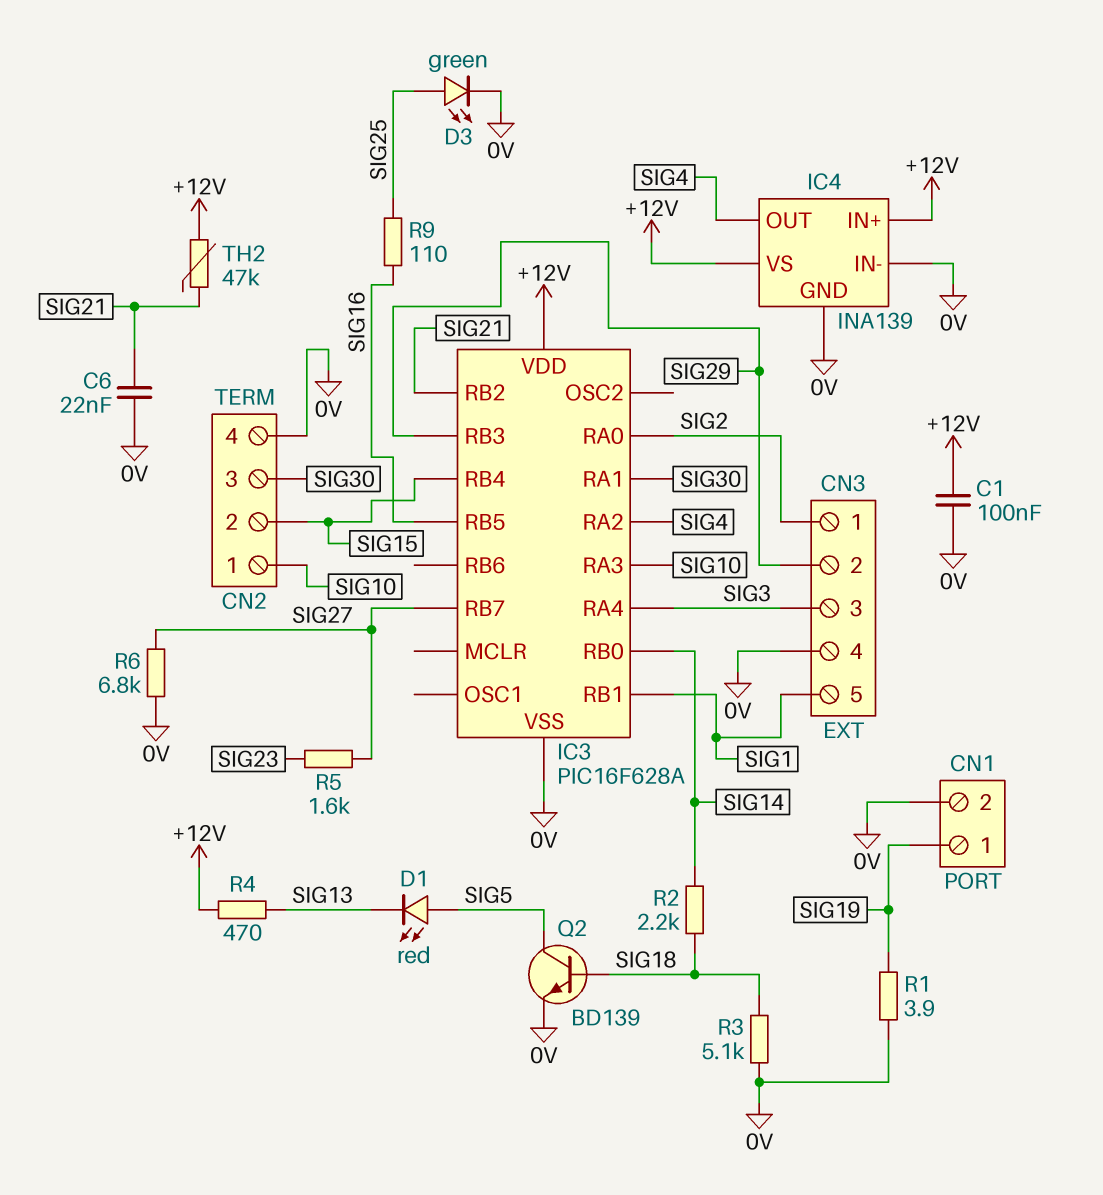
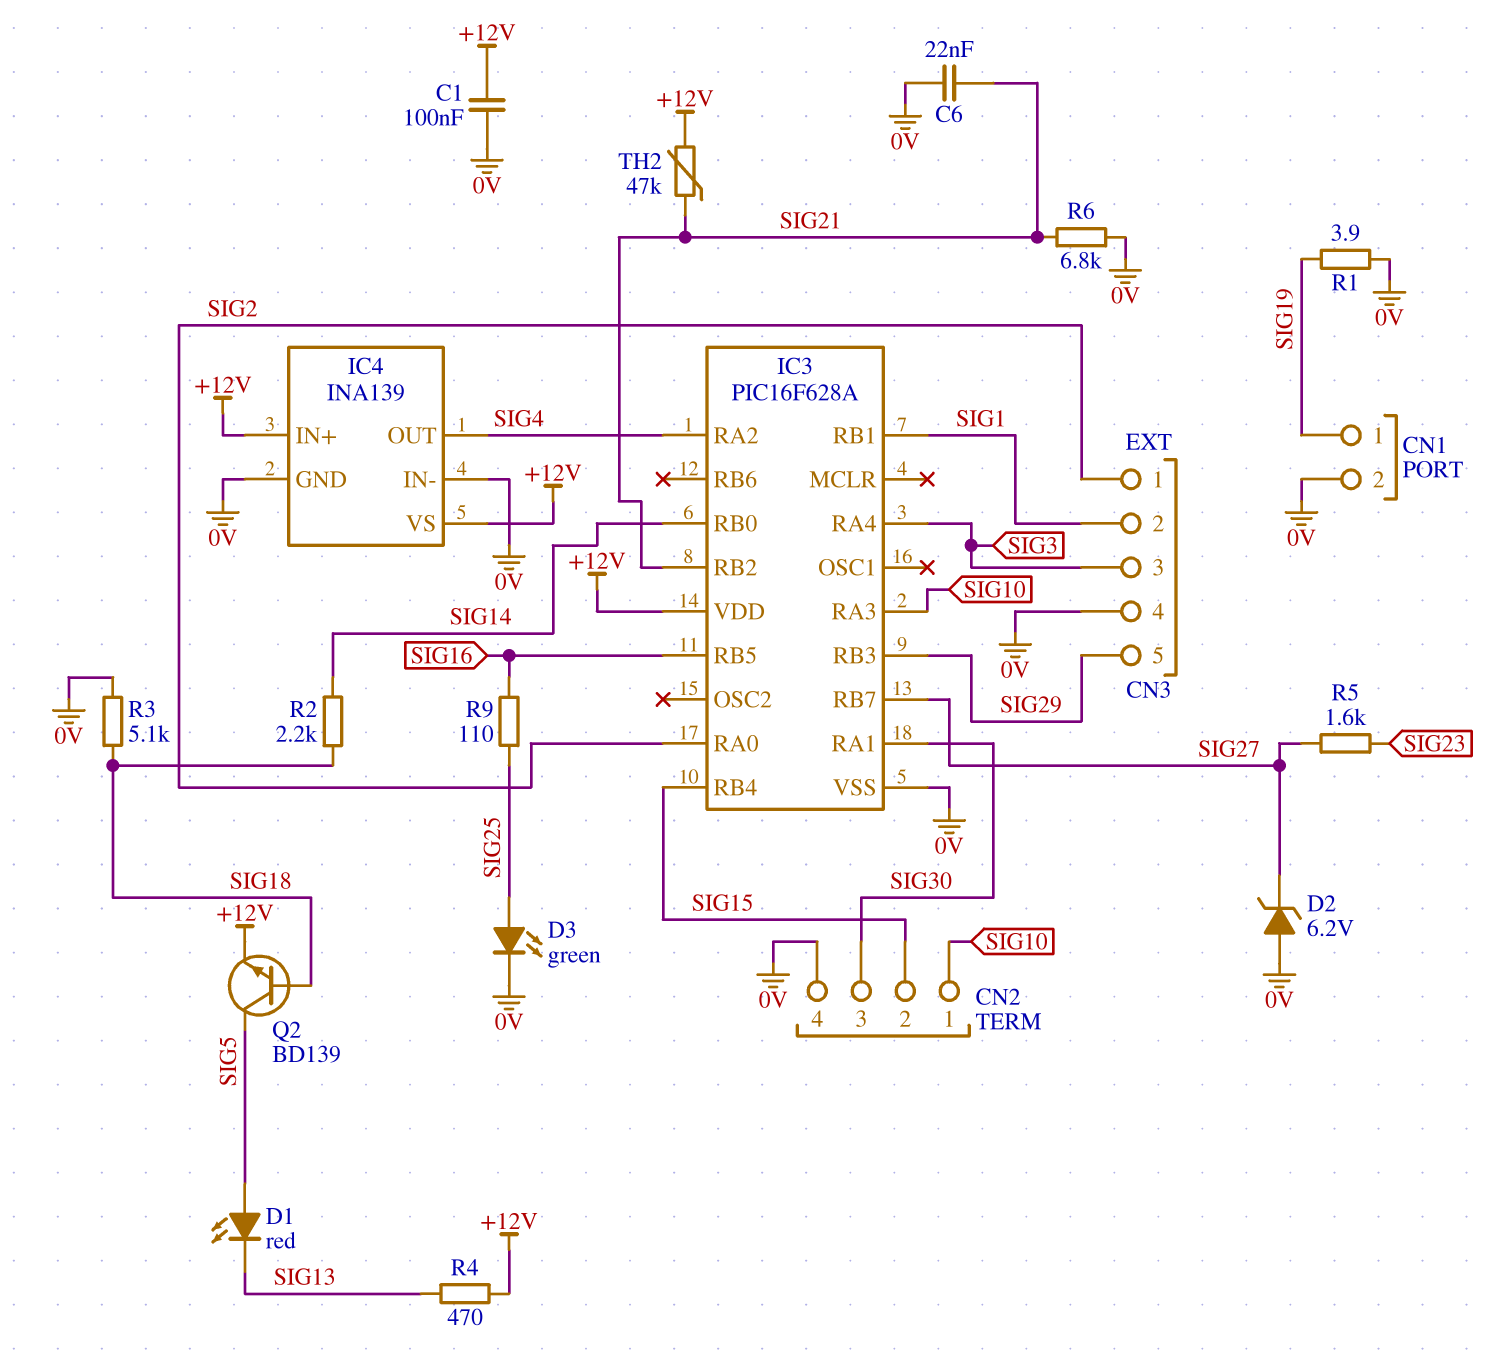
CN3 pin 2: SIG29 -> SIG1
CN3 pin 5: SIG1 -> SIG29
D2: none -> zener 6.2V (A 0V, K SIG27)
Q2: NPN BD139 (B SIG18, C SIG5, E 0V) -> NPN BD139 (B SIG18, C SIG5, E +12V)
R6: 6.8k (0V, SIG27) -> 6.8k (0V, SIG21)

